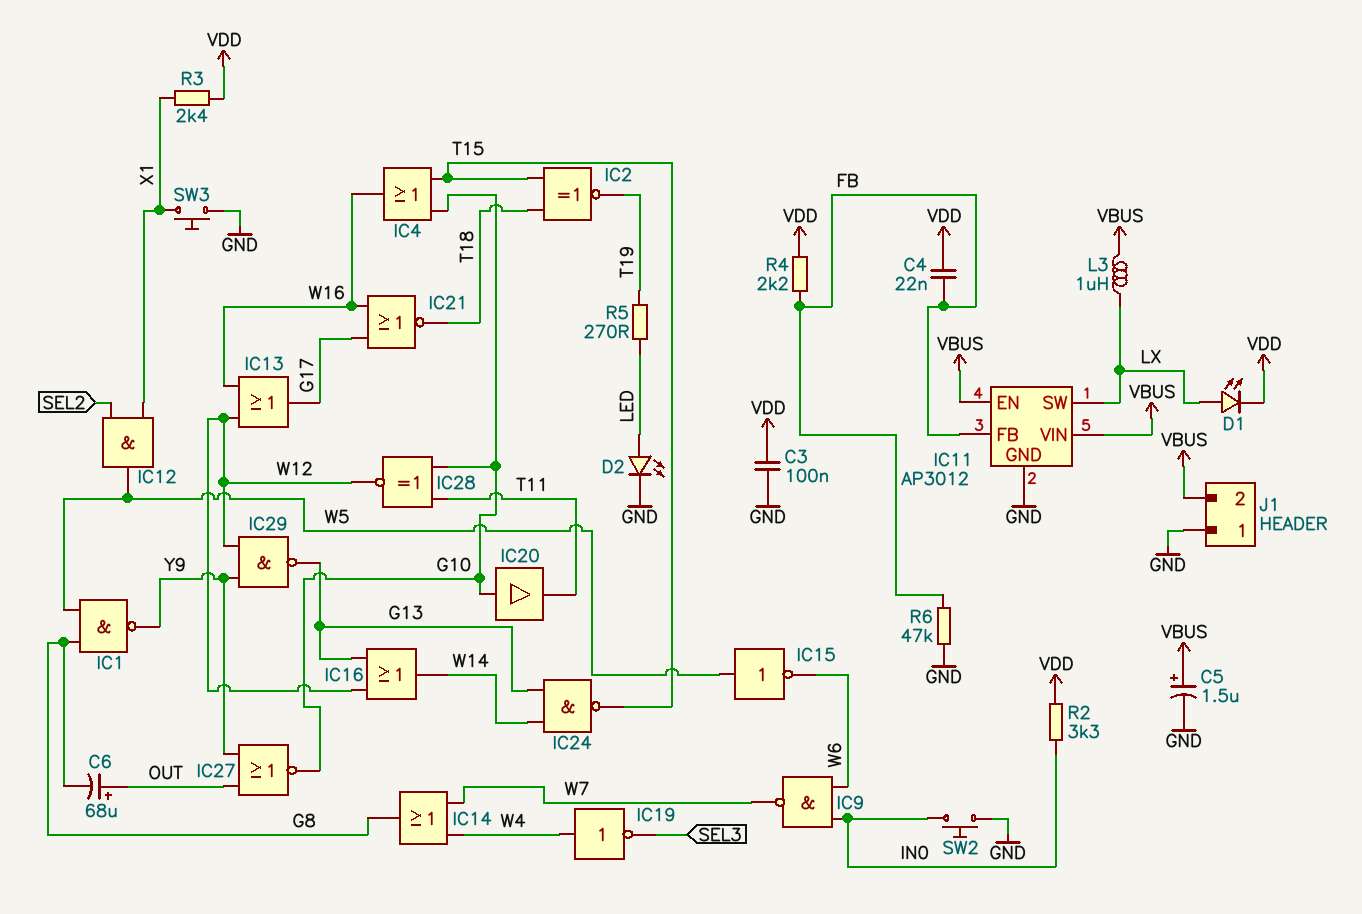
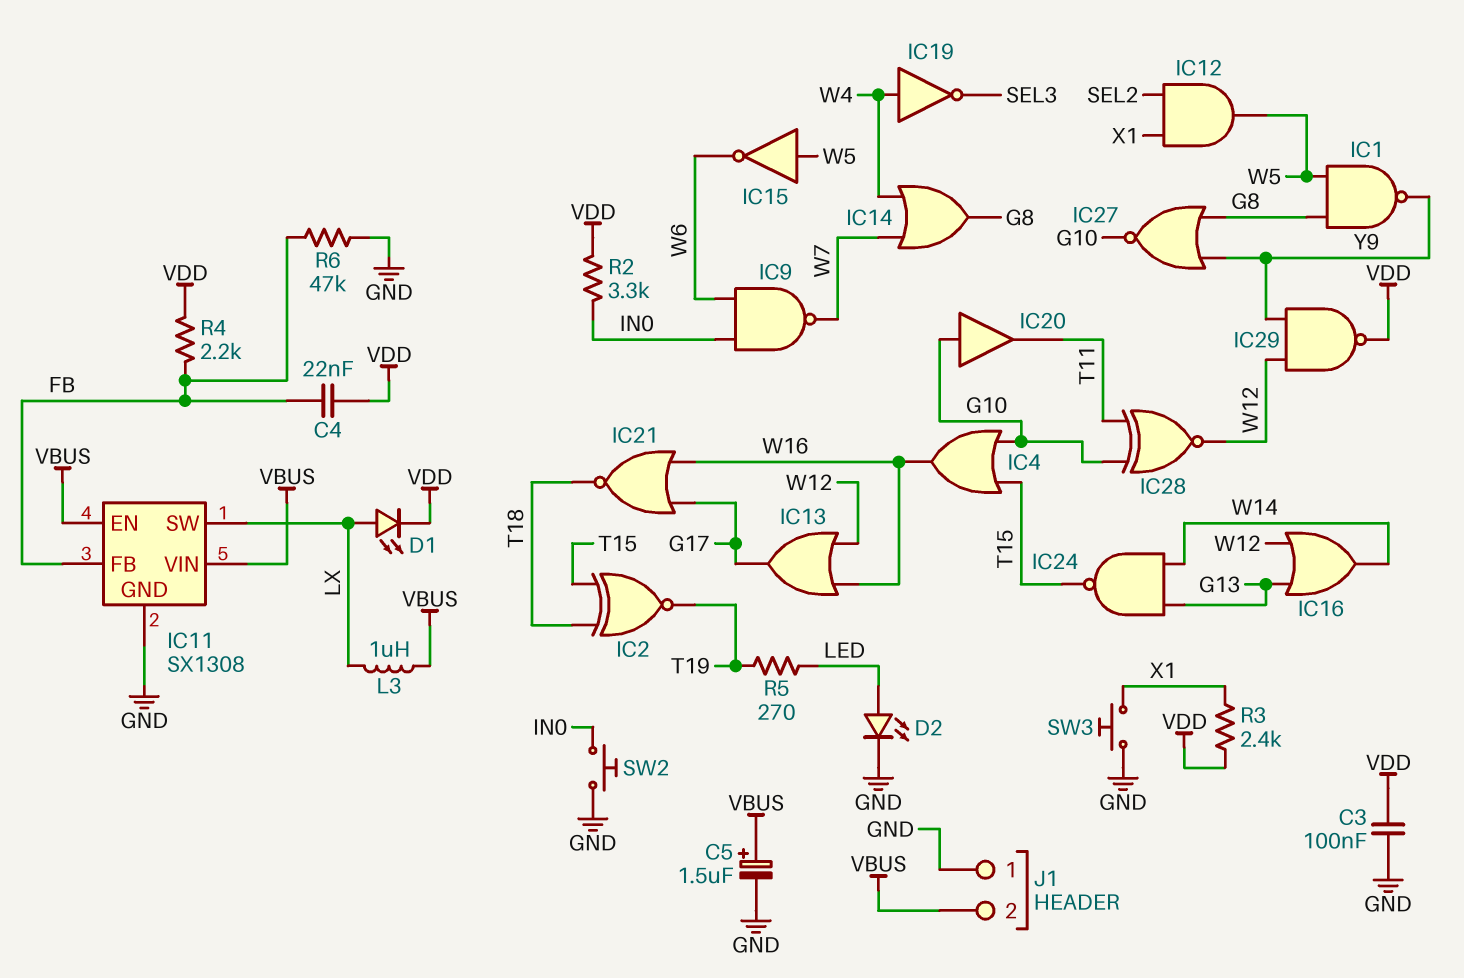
C6: 68uF (plus OUT, minus G8) -> none
IC11: AP3012 -> SX1308
IC27: NOR (in OUT, in Y9, out G10) -> NOR (in G8, in Y9, out G10)
IC29: NAND (in W12, in Y9, out G13) -> NAND (in W12, in Y9, out VDD)

